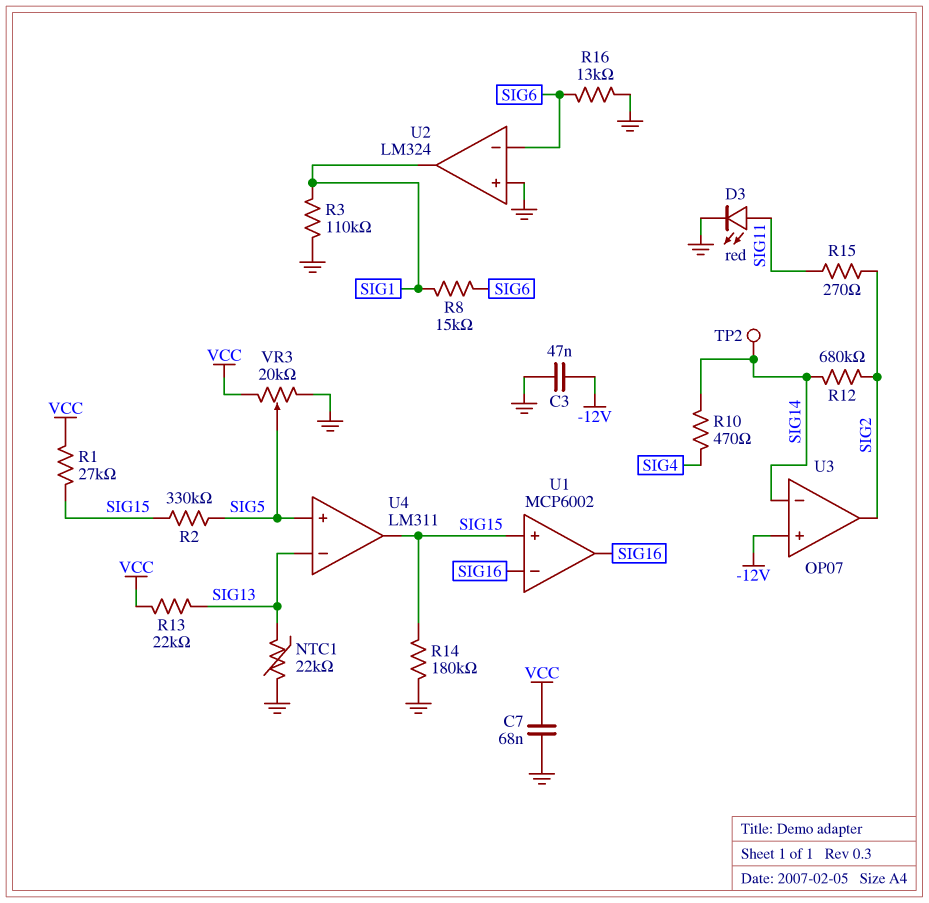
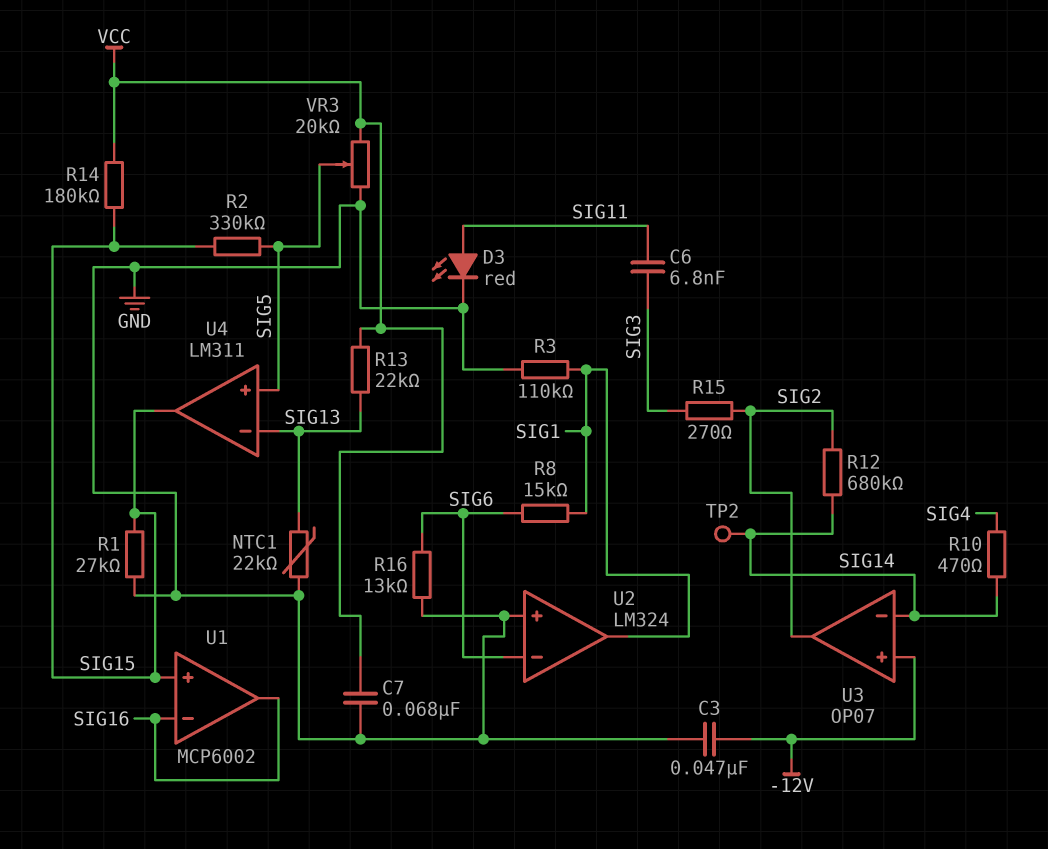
C6: none -> 6.8nF (SIG3, SIG11)
R1: 27k (SIG15, VCC) -> 27k (GND, SIG15)
R14: 180k (GND, SIG15) -> 180k (SIG15, VCC)
R15: 270 (SIG2, SIG11) -> 270 (SIG2, SIG3)

